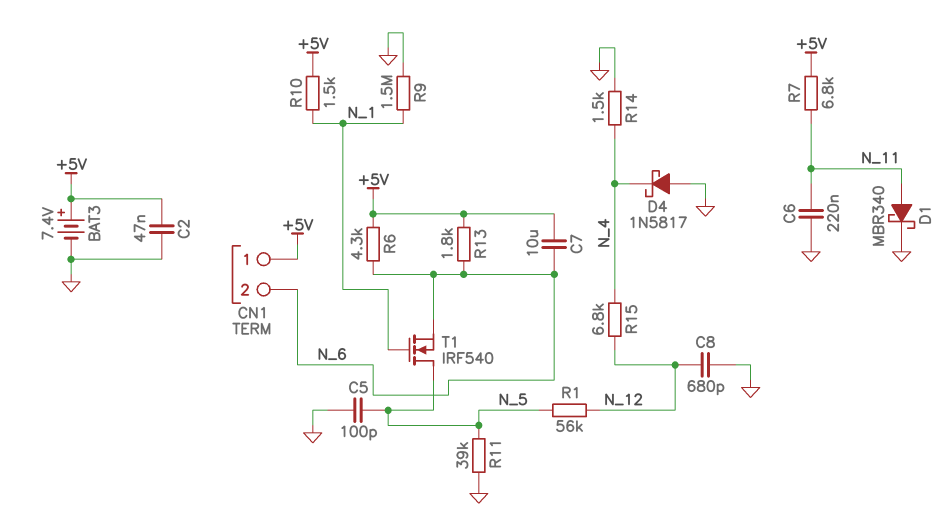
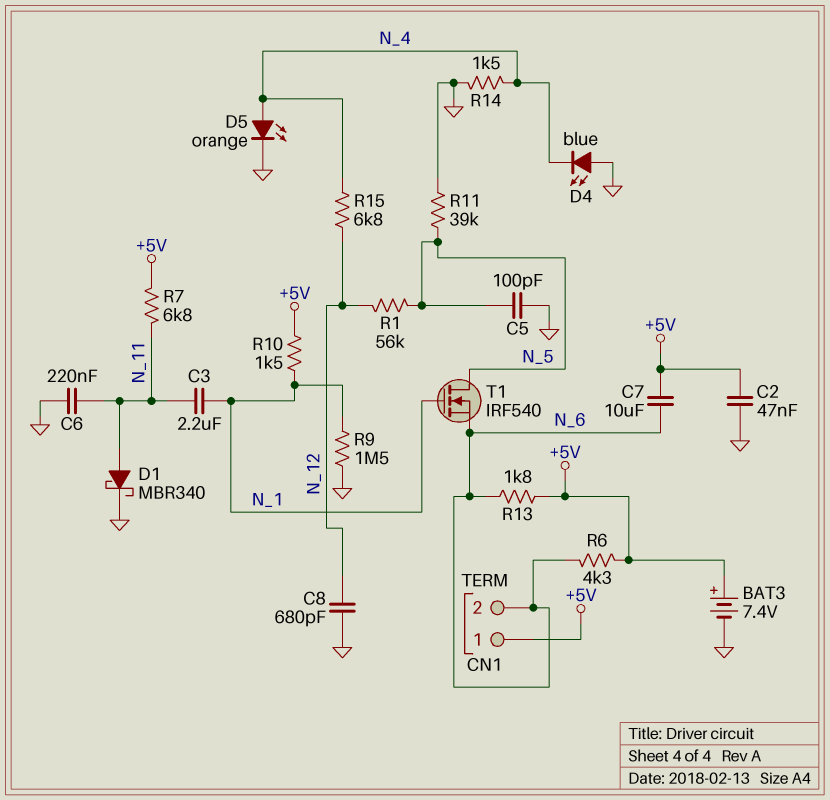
C3: none -> 2.2uF (N_1, N_11)
D4: schottky 1N5817 (A GND, K N_4) -> LED blue (A GND, K N_4)
D5: none -> LED orange (A N_4, K GND)

